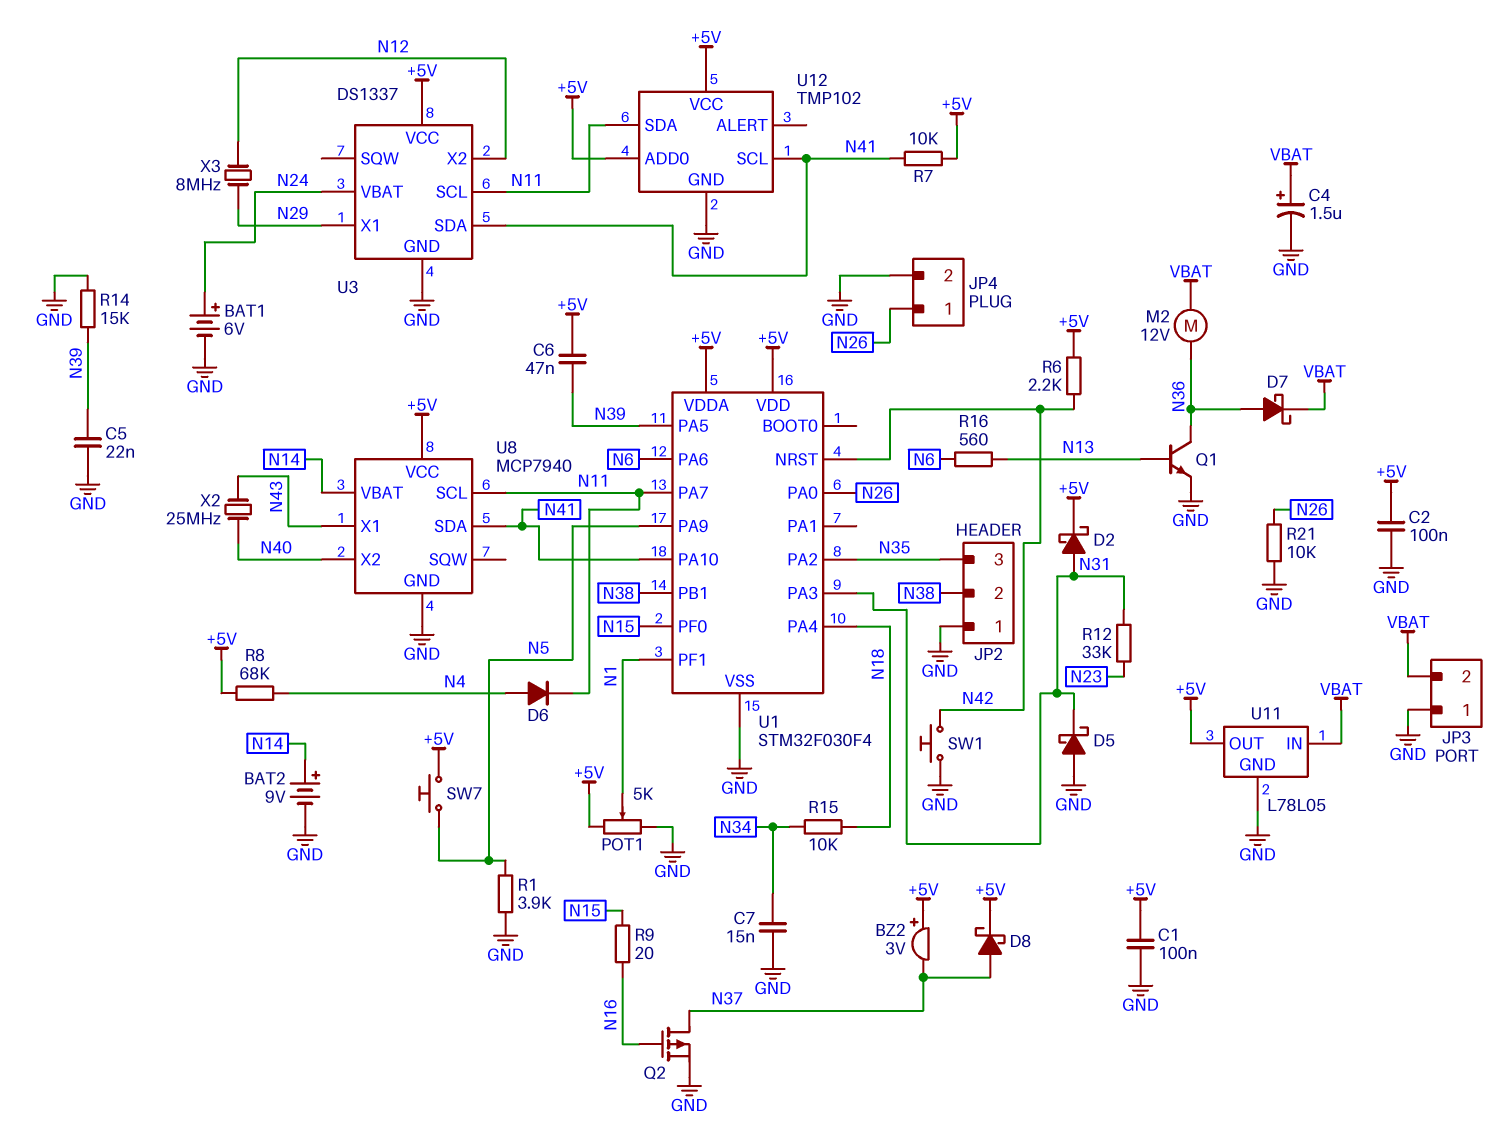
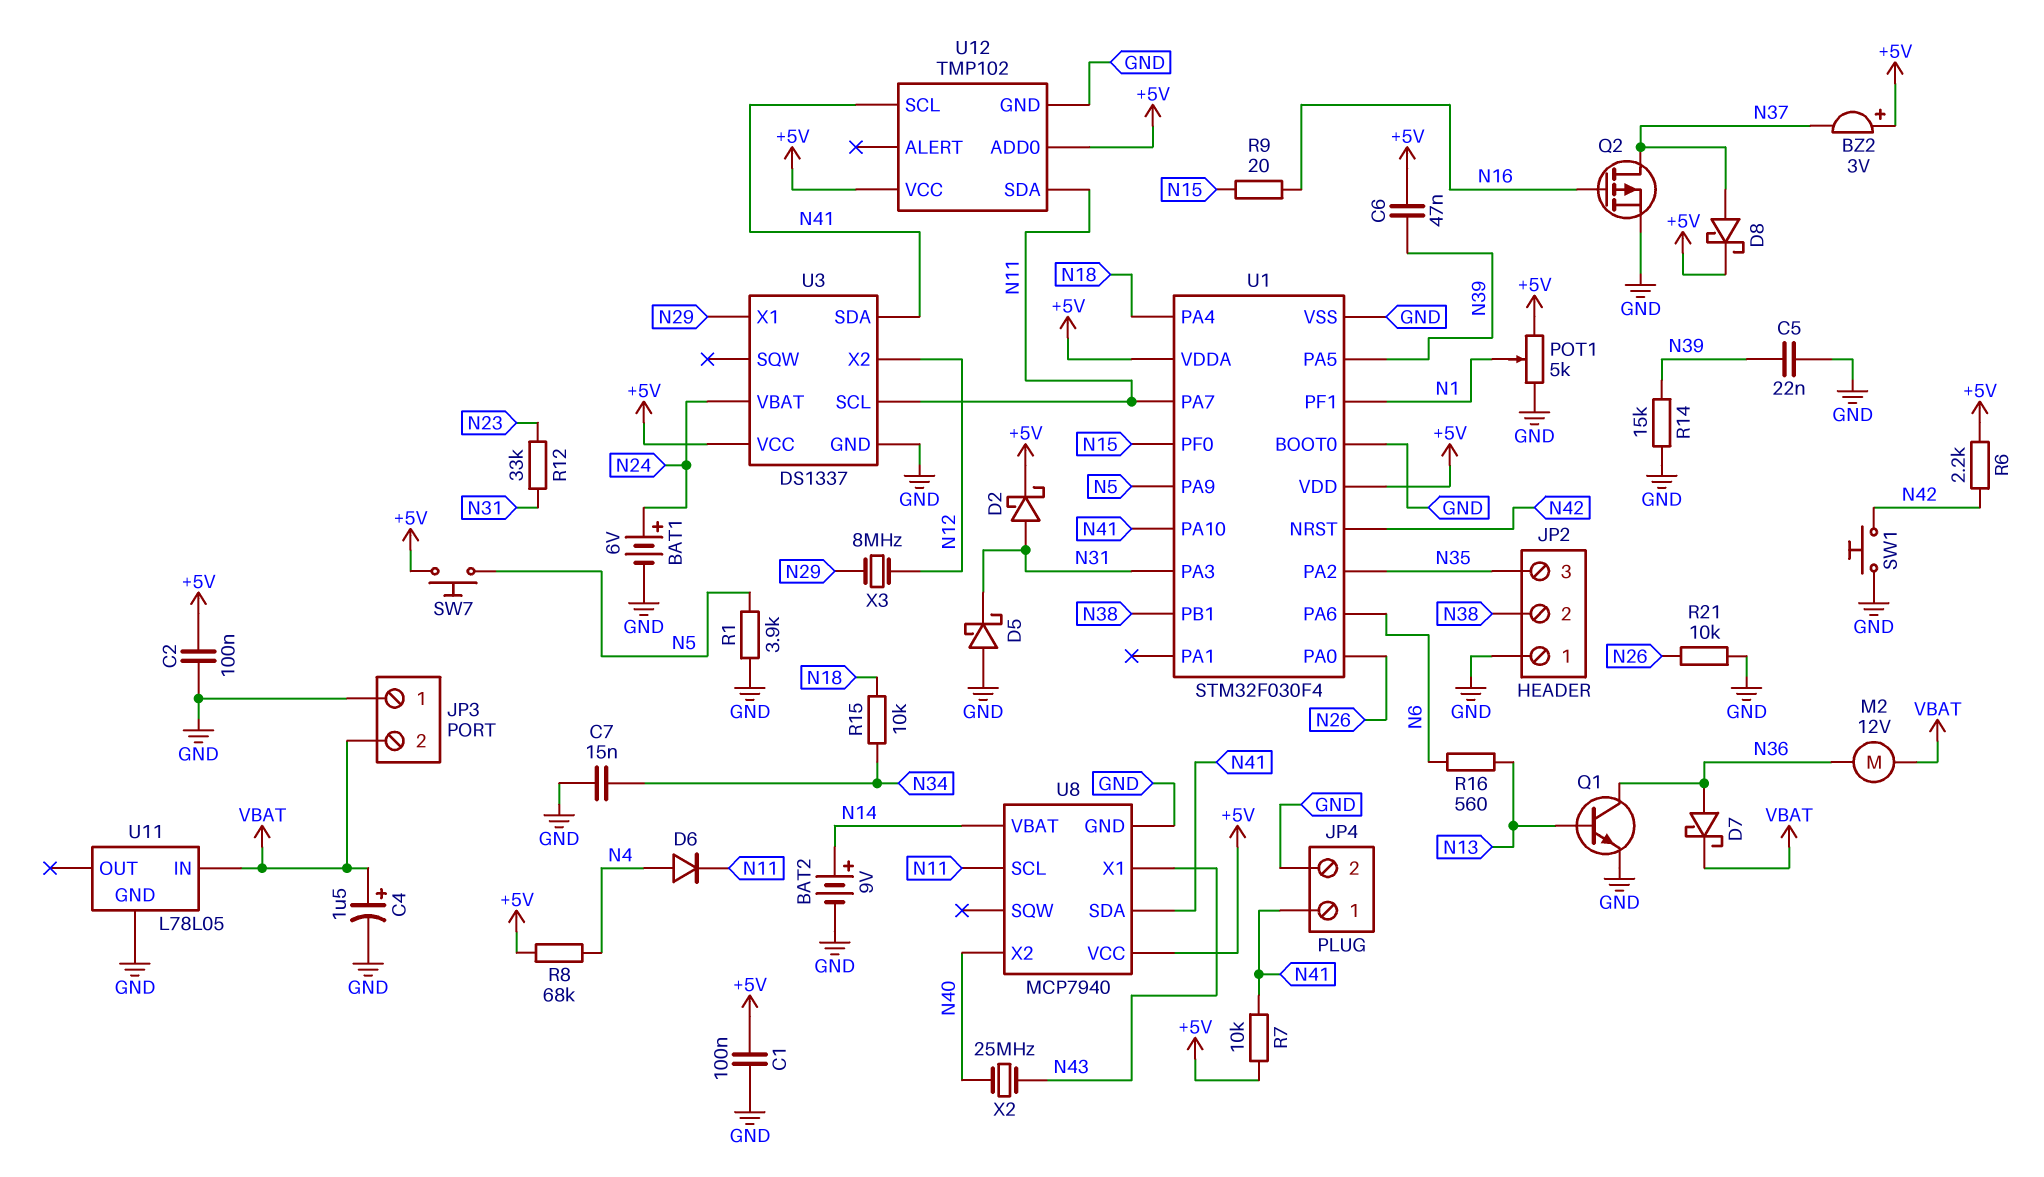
JP4 pin 1: N26 -> N41
U1 pin BOOT0: none -> GND
U11 pin OUT: +5V -> none

